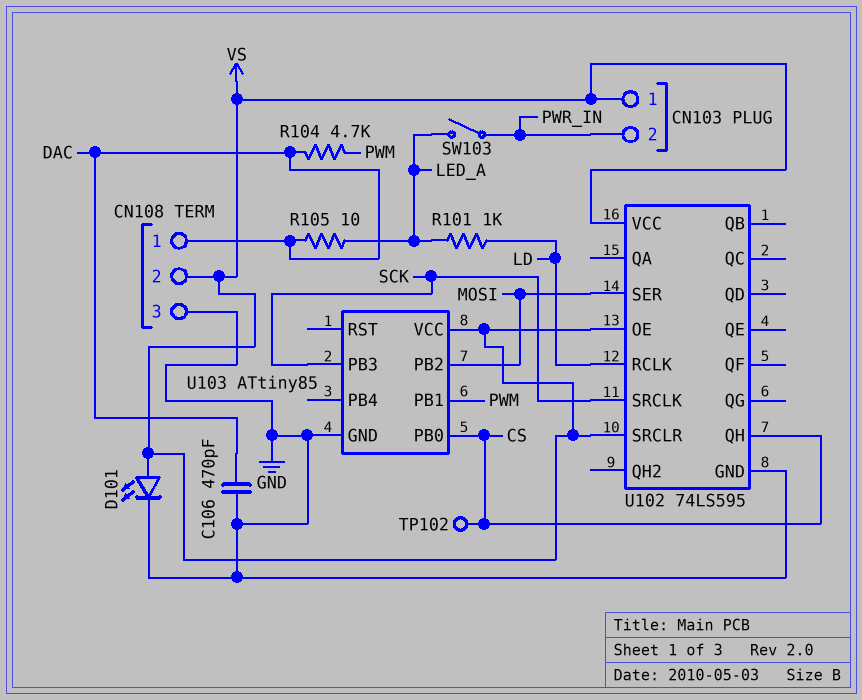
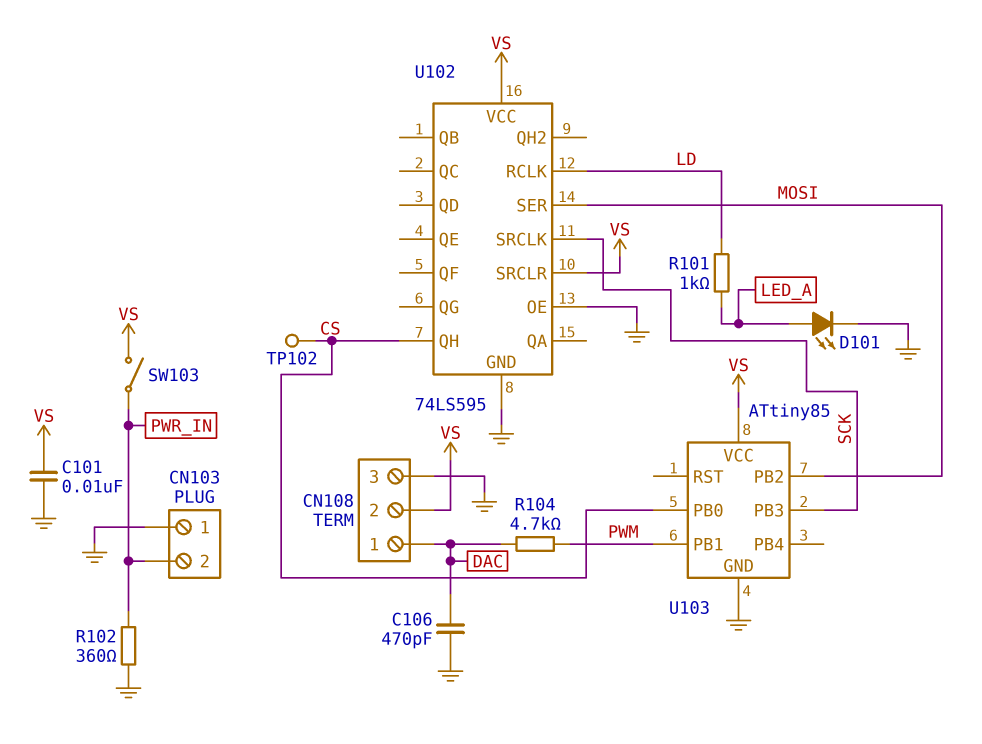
C101: none -> 10nF (GND, VS)
CN103 pin 1: VS -> GND
D101: LED (A VS, K GND) -> LED (A LED_A, K GND)
R102: none -> 360 (GND, PWR_IN)
R105: 10 (DAC, LED_A) -> none
SW103: switch (LED_A, PWR_IN) -> switch (PWR_IN, VS)
U102 pin OE: VS -> GND

